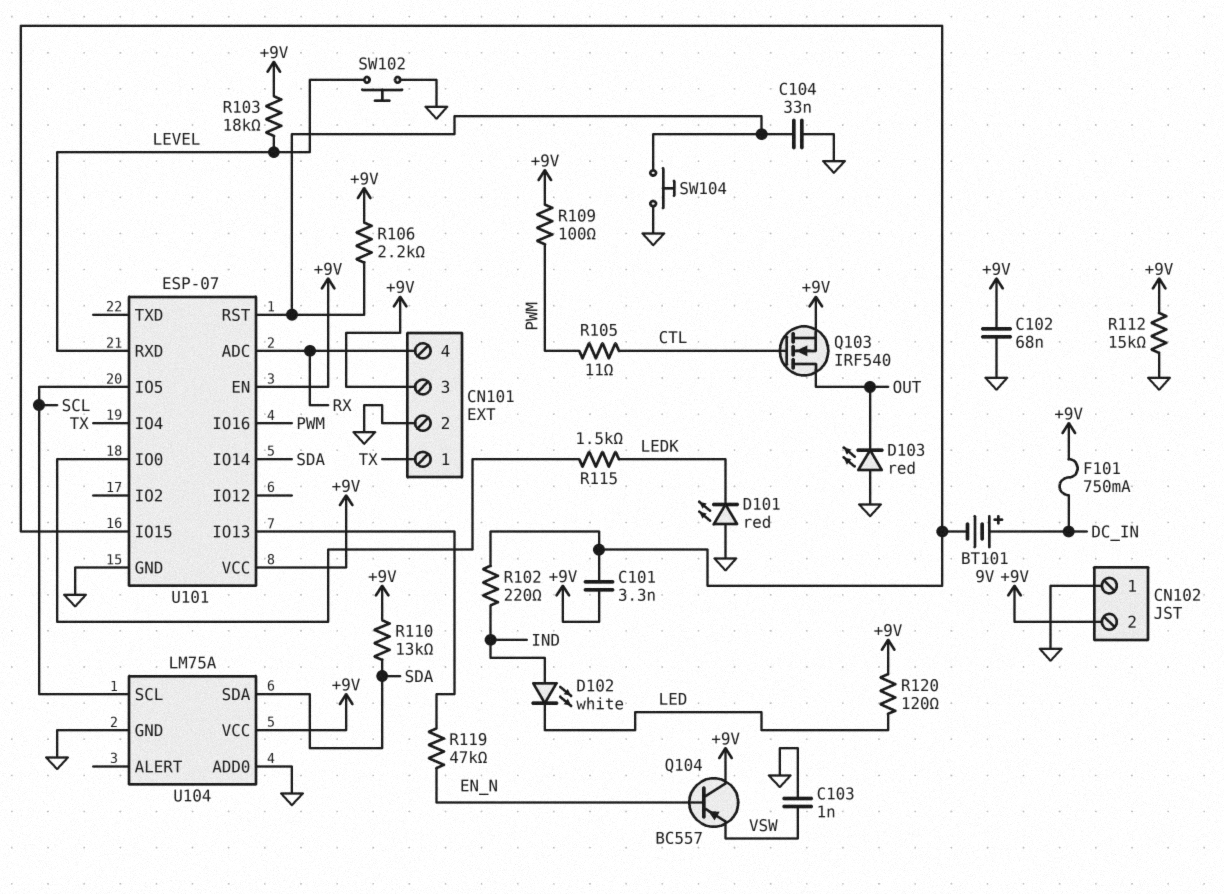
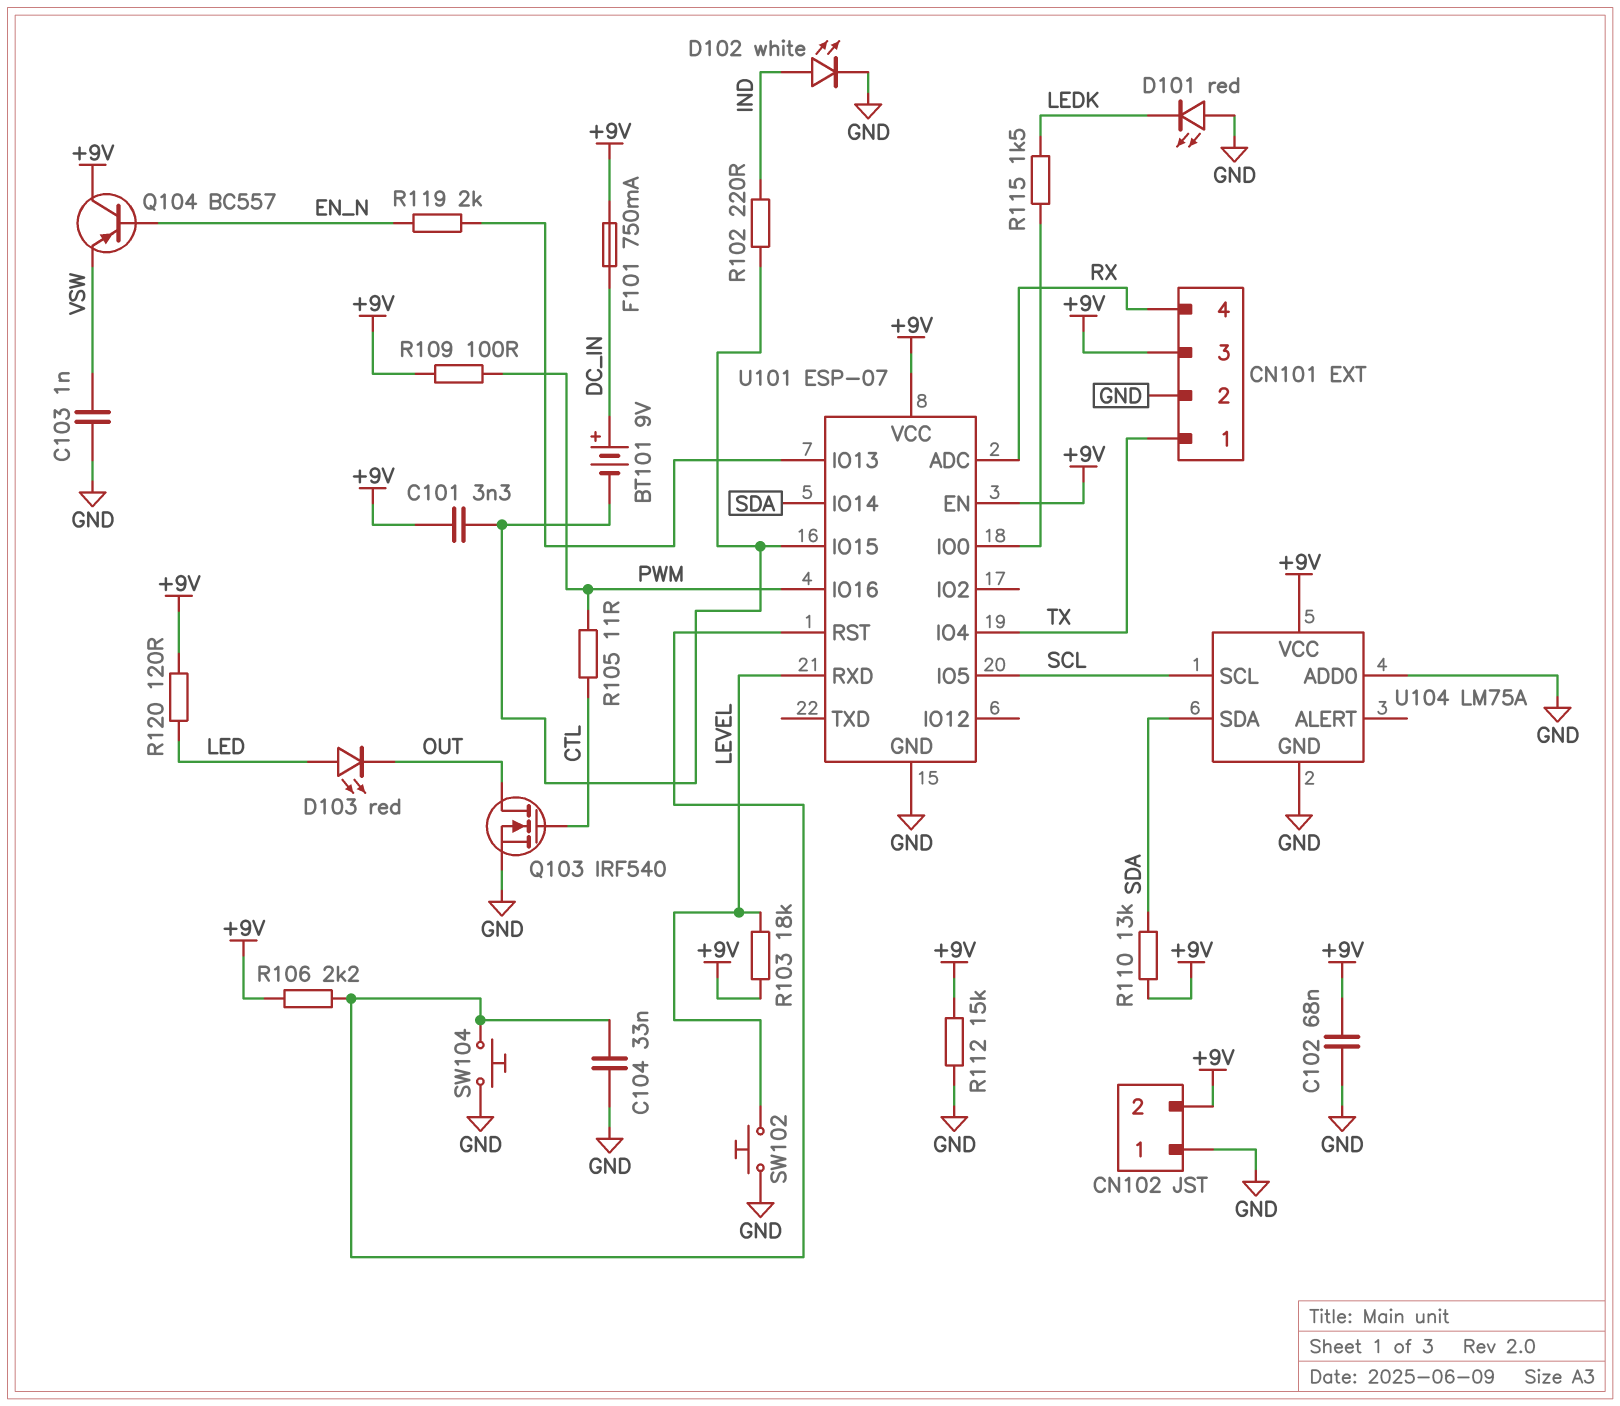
D102: LED white (A IND, K LED) -> LED white (A IND, K GND)
D103: LED red (A GND, K OUT) -> LED red (A LED, K OUT)
Q103: NMOS IRF540 (G CTL, D OUT, S +9V) -> NMOS IRF540 (G CTL, D OUT, S GND)
R119: 47k (EN_N, U101/IO13) -> 2k (EN_N, U101/IO13)

